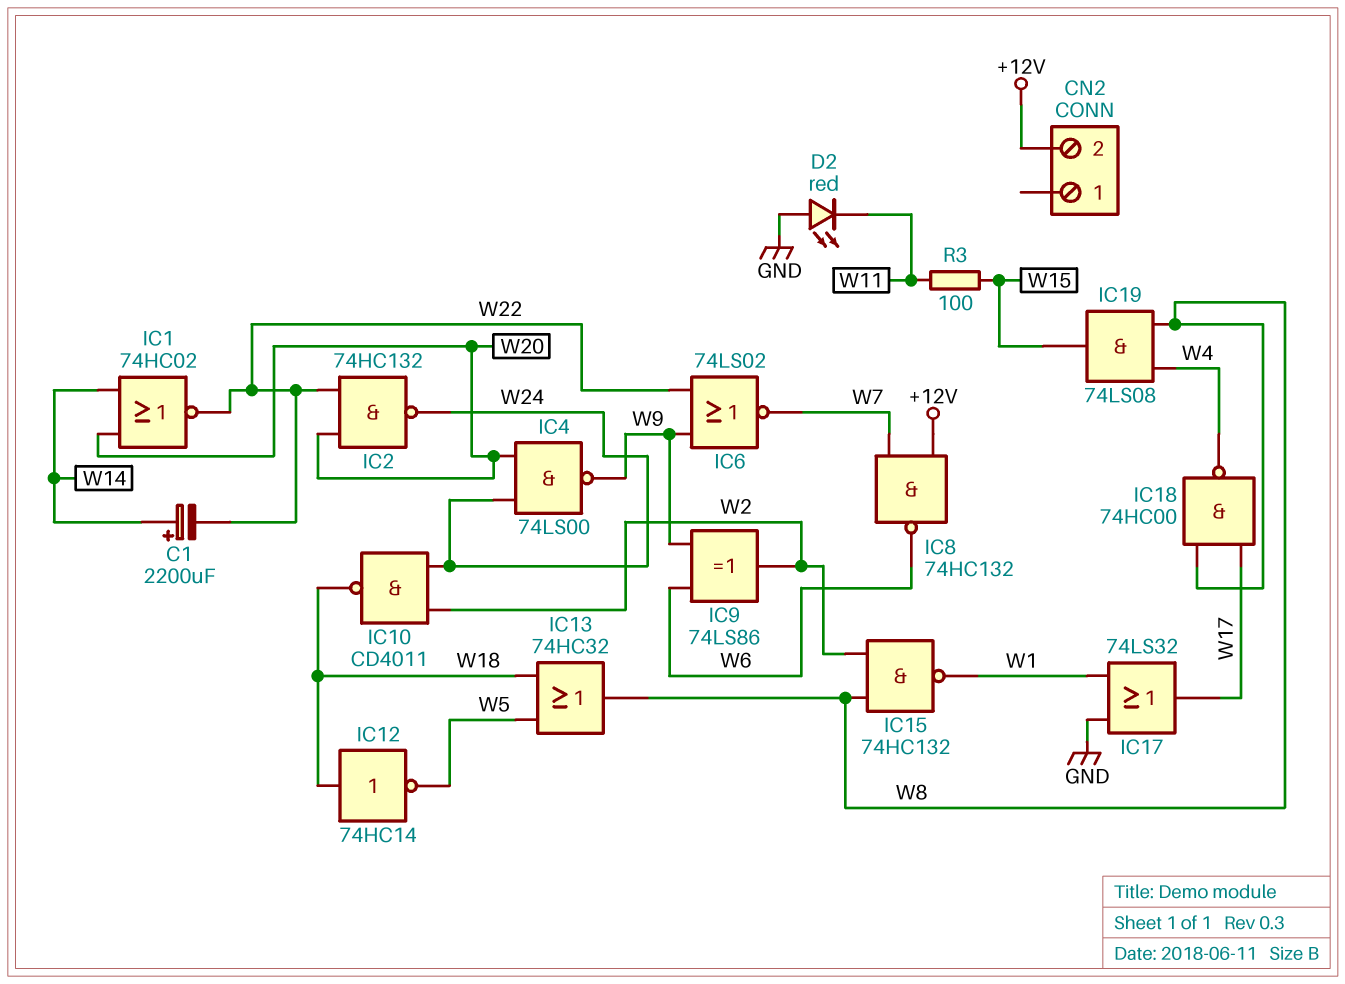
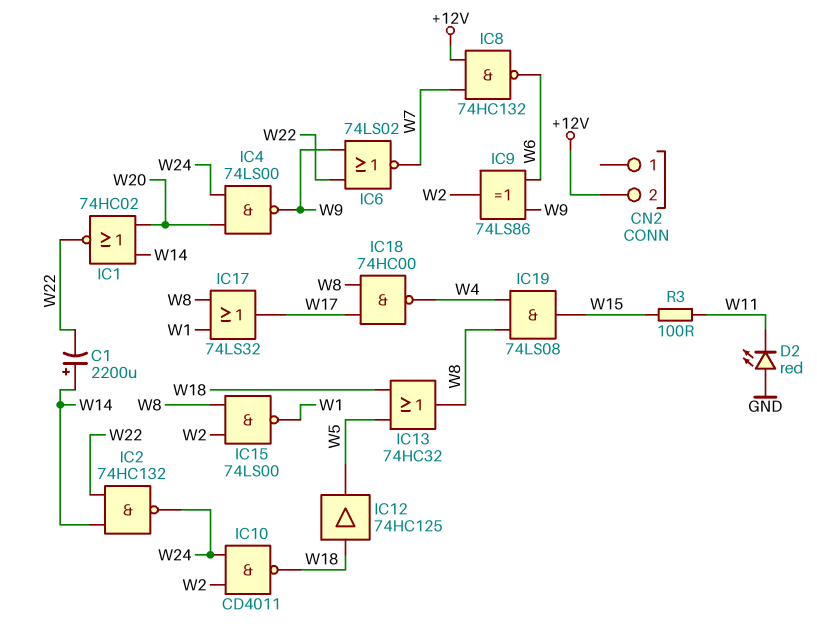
IC2: NAND 74HC132 (in W20, in W22, out W24) -> NAND 74HC132 (in W14, in W22, out W24)
IC12: NOT 74HC14 (in W18, out W5) -> buffer 74HC125 (in W18, out W5)
IC15: NAND 74HC132 (in W2, in W8, out W1) -> NAND 74LS00 (in W2, in W8, out W1)
IC17: OR 74LS32 (in GND, in W1, out W17) -> OR 74LS32 (in W1, in W8, out W17)

